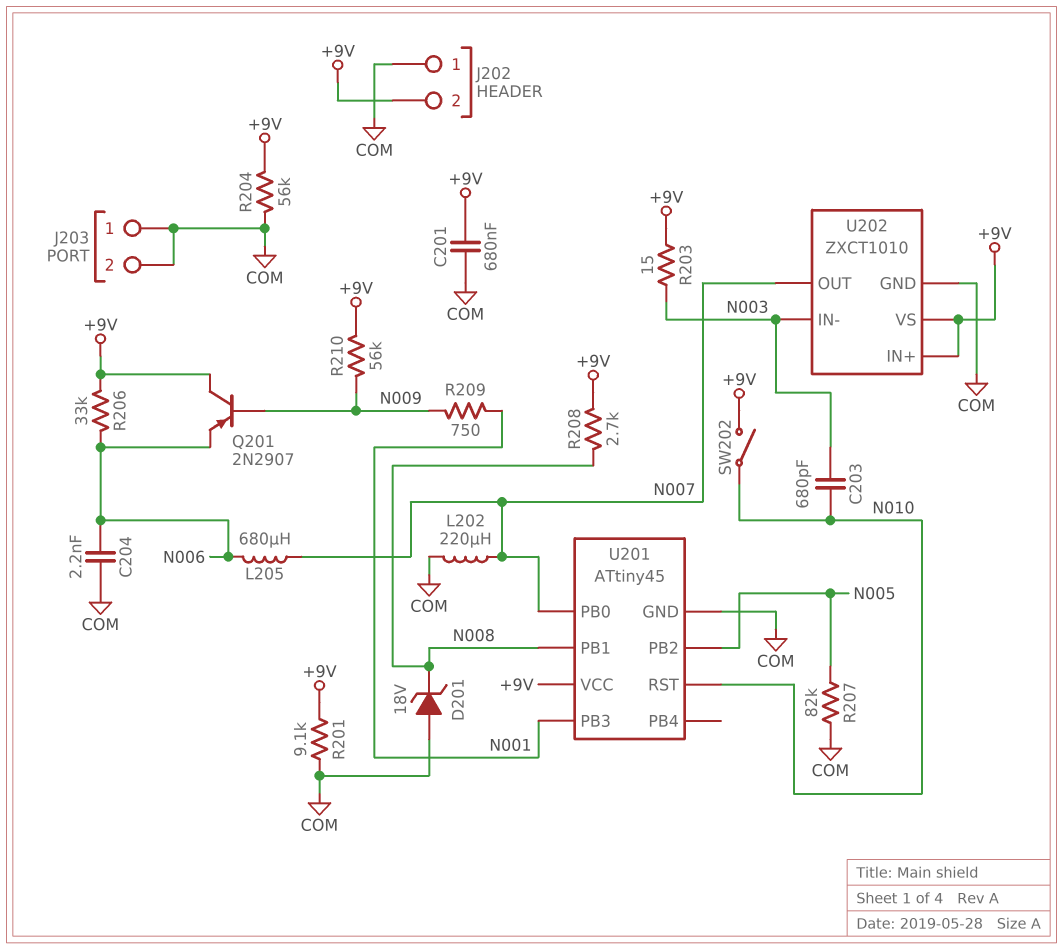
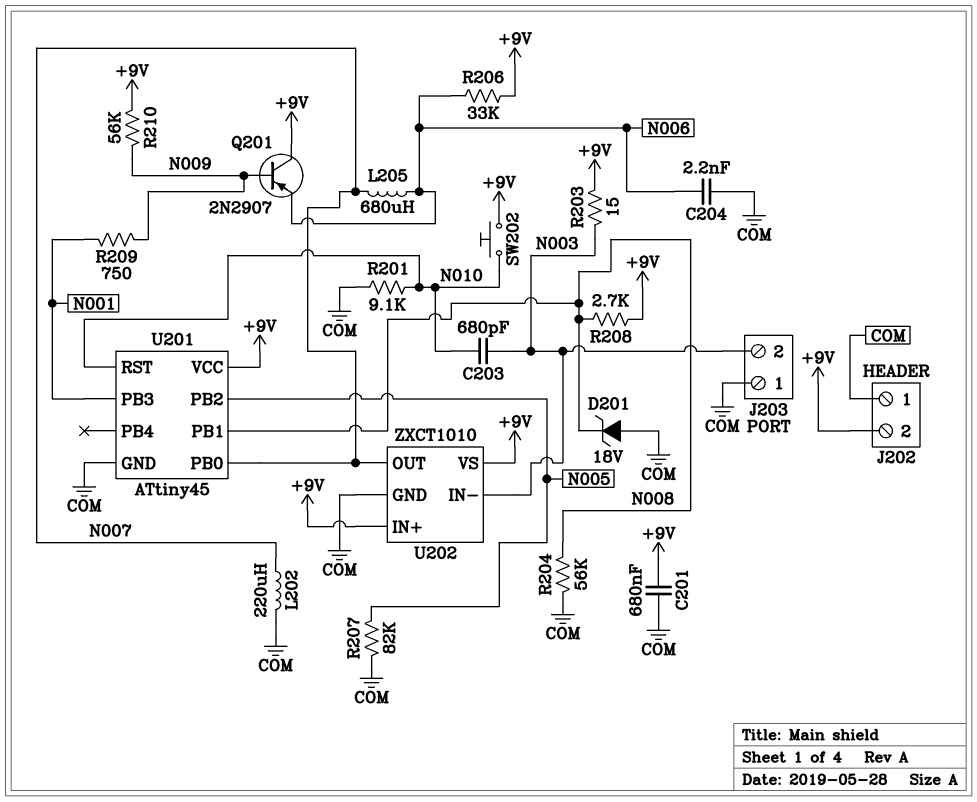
J203 pin 2: COM -> N003
R201: 9.1k (+9V, COM) -> 9.1k (COM, N010)
R204: 56k (+9V, COM) -> 56k (COM, N008)
SW202: switch (+9V, N010) -> button (+9V, N010)

